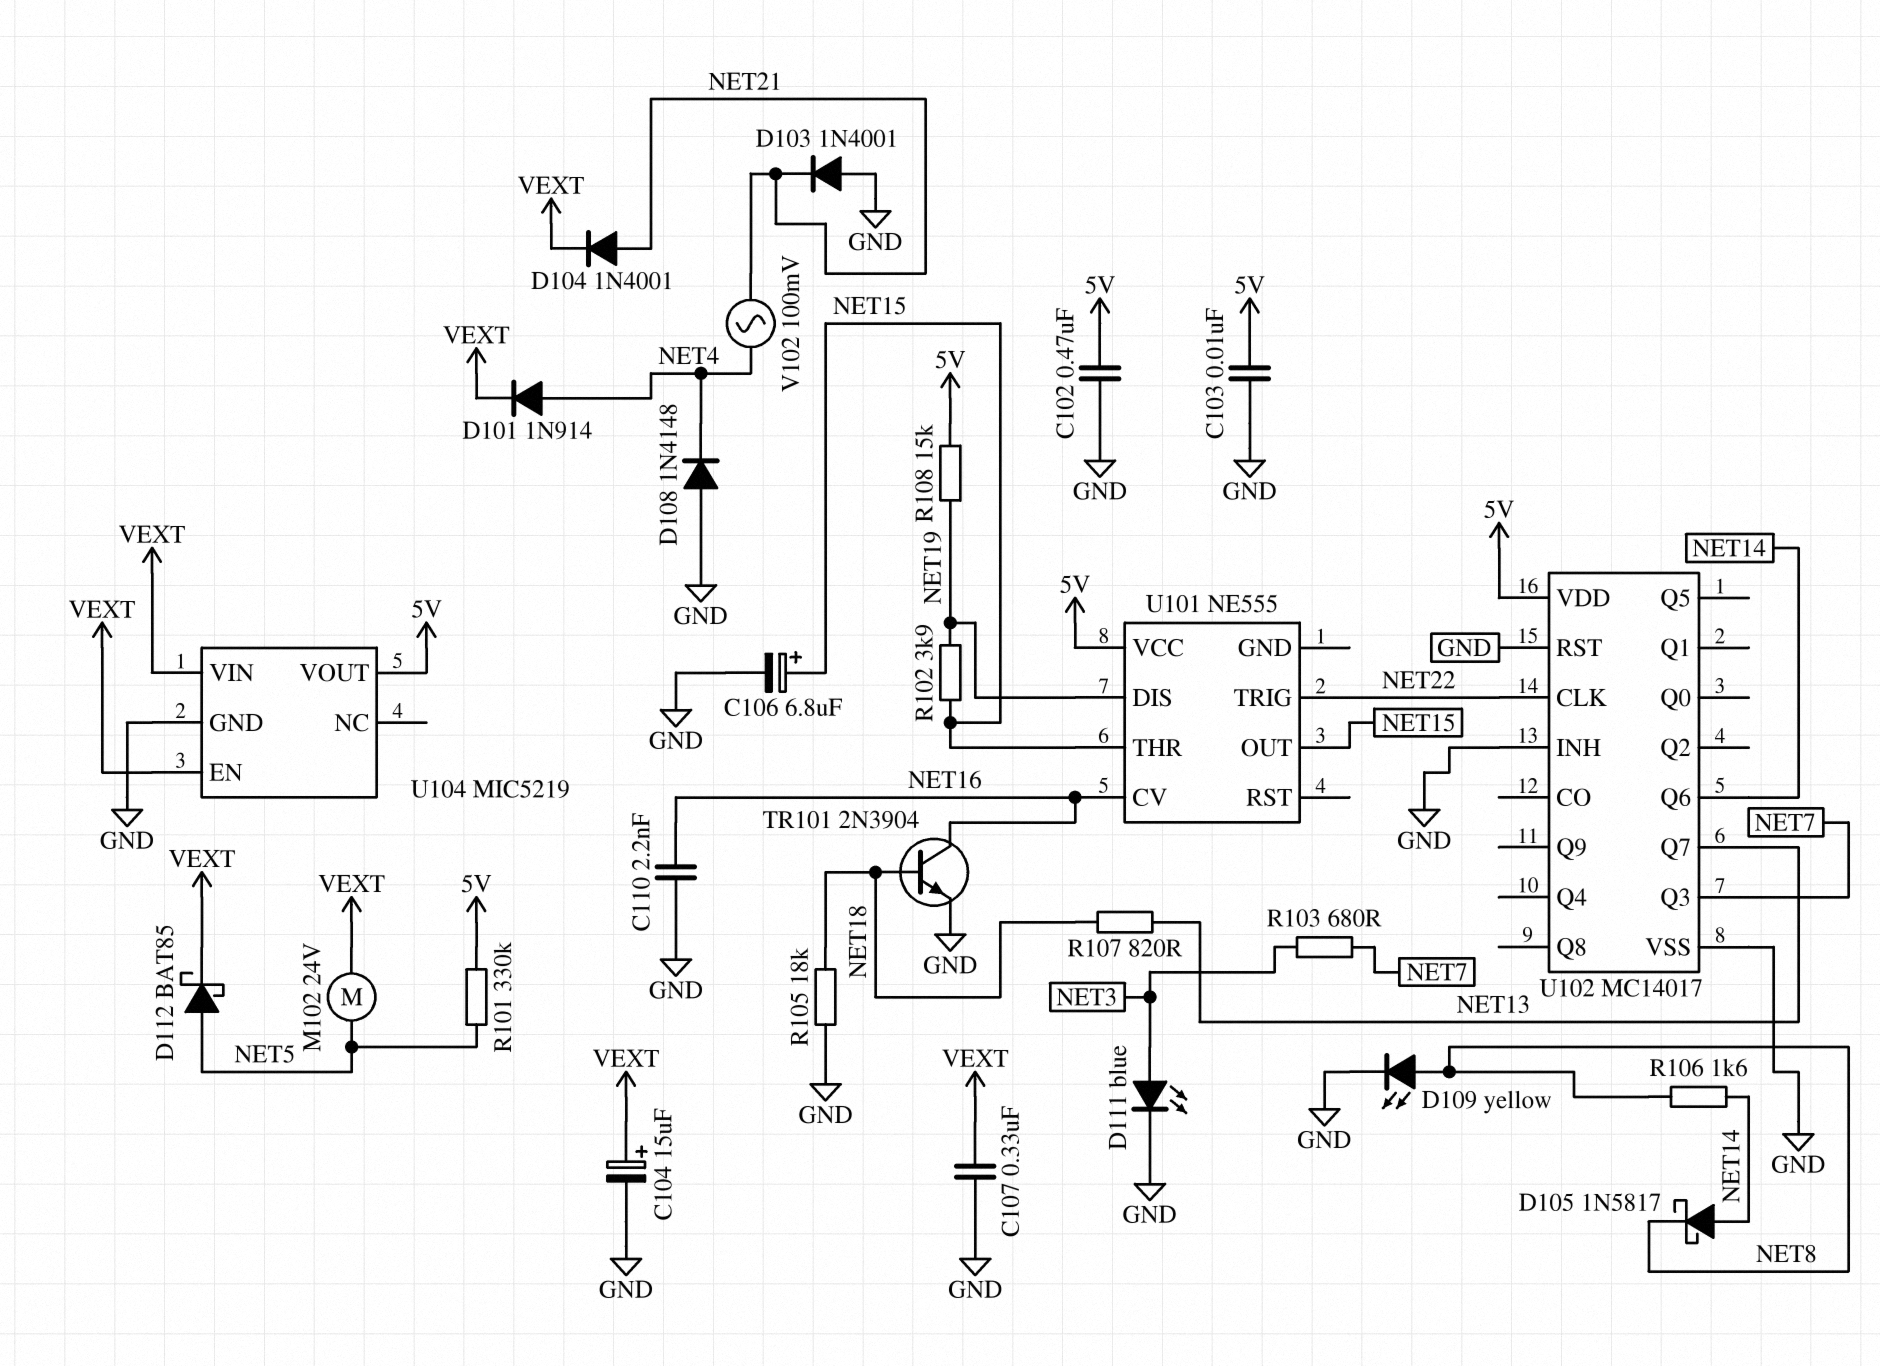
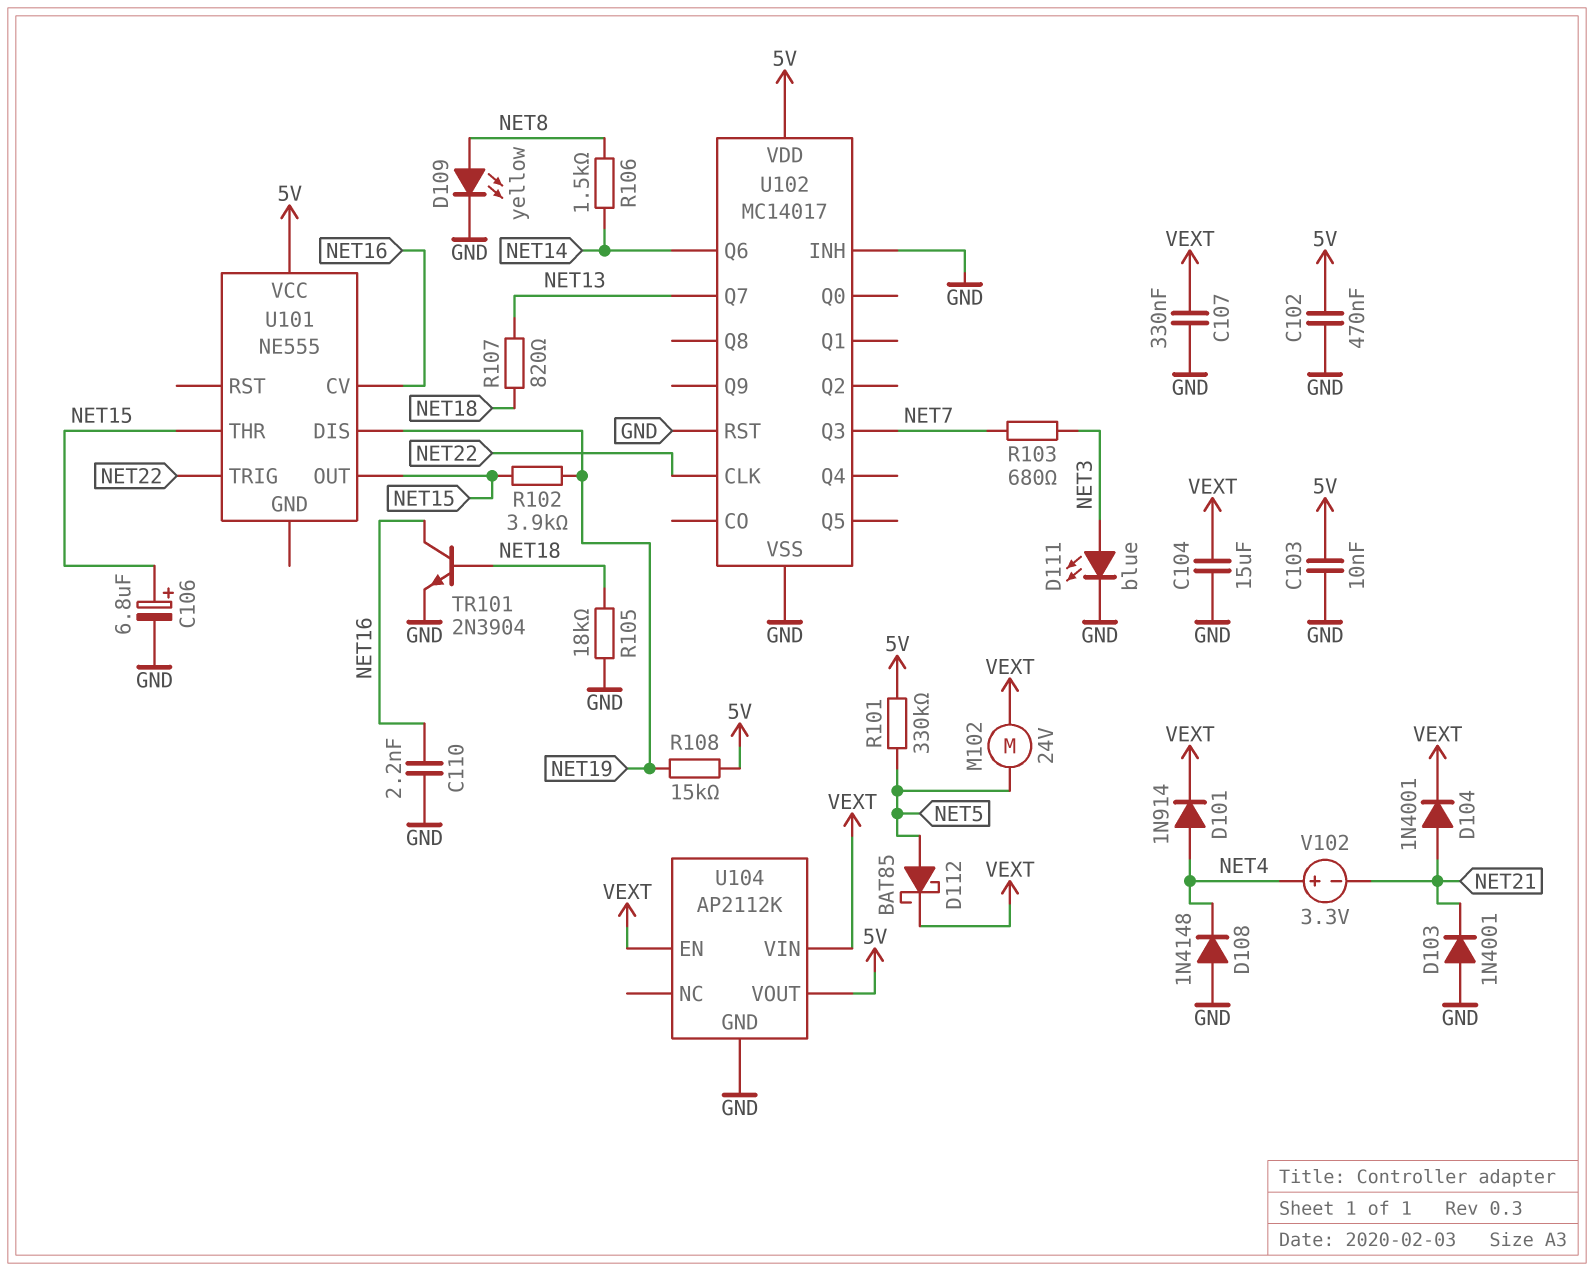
C104: 15uF (plus VEXT, minus GND) -> 15uF (GND, VEXT)
D105: schottky 1N5817 (A NET14, K NET8) -> none
R106: 1.6k (NET8, NET14) -> 1.5k (NET8, NET14)
U104: MIC5219 -> AP2112K
V102: AC 100mV (NET4, NET21) -> 3.3V (plus NET4, minus NET21)

